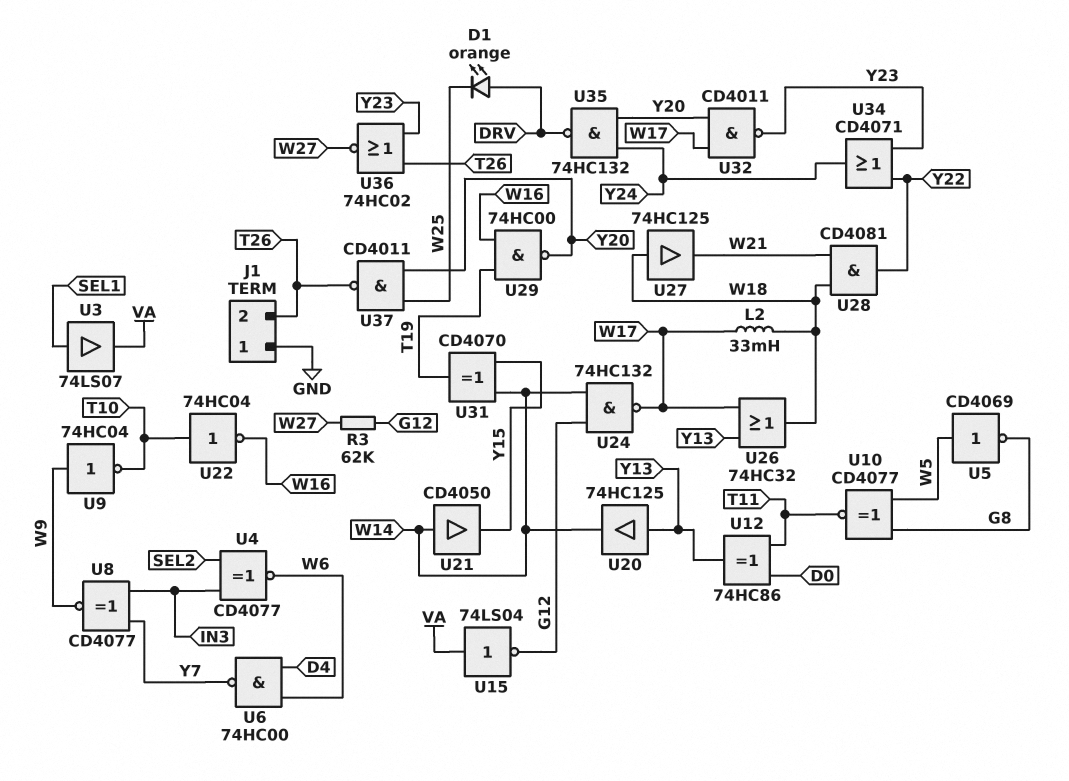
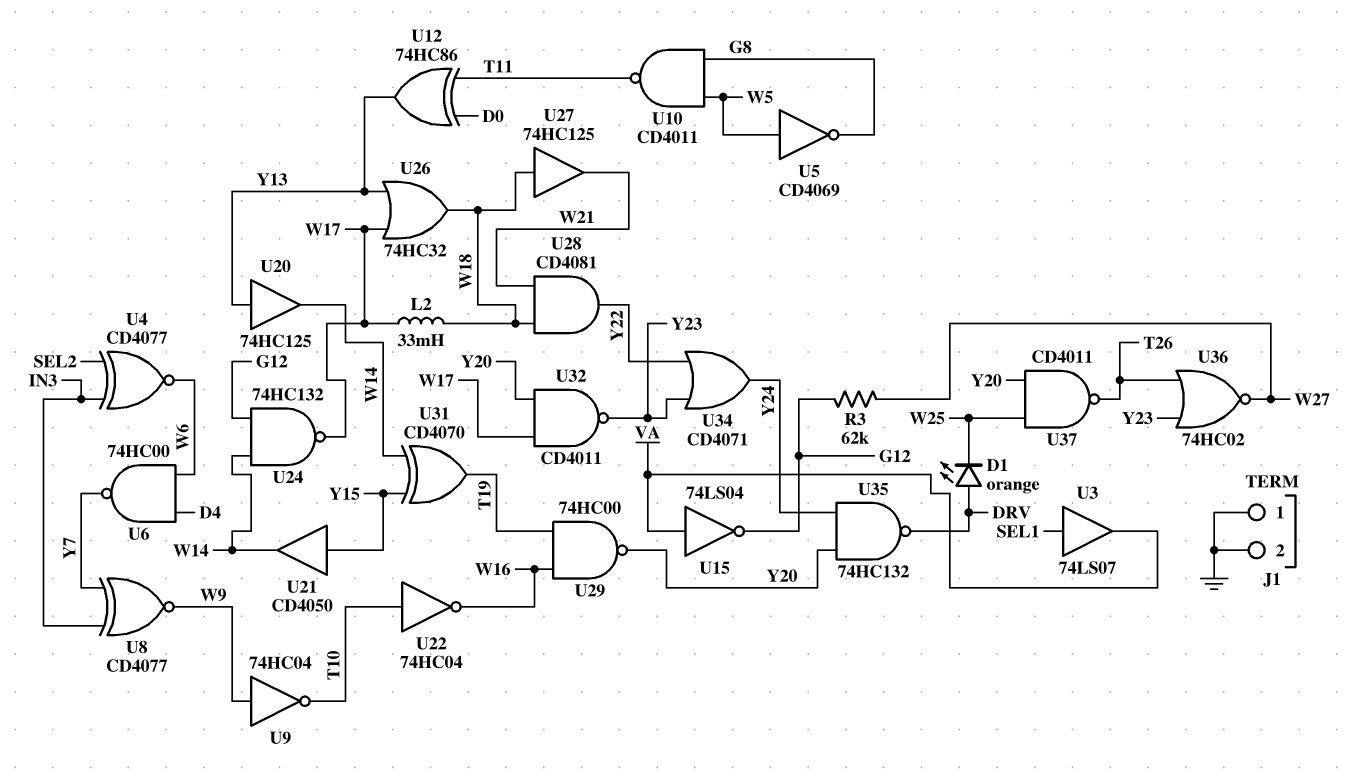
J1 pin 2: T26 -> GND
U10: XNOR CD4077 (in G8, in W5, out T11) -> NAND CD4011 (in G8, in W5, out T11)
U21: buffer CD4050 (in W14, out Y15) -> buffer CD4050 (in Y15, out W14)

